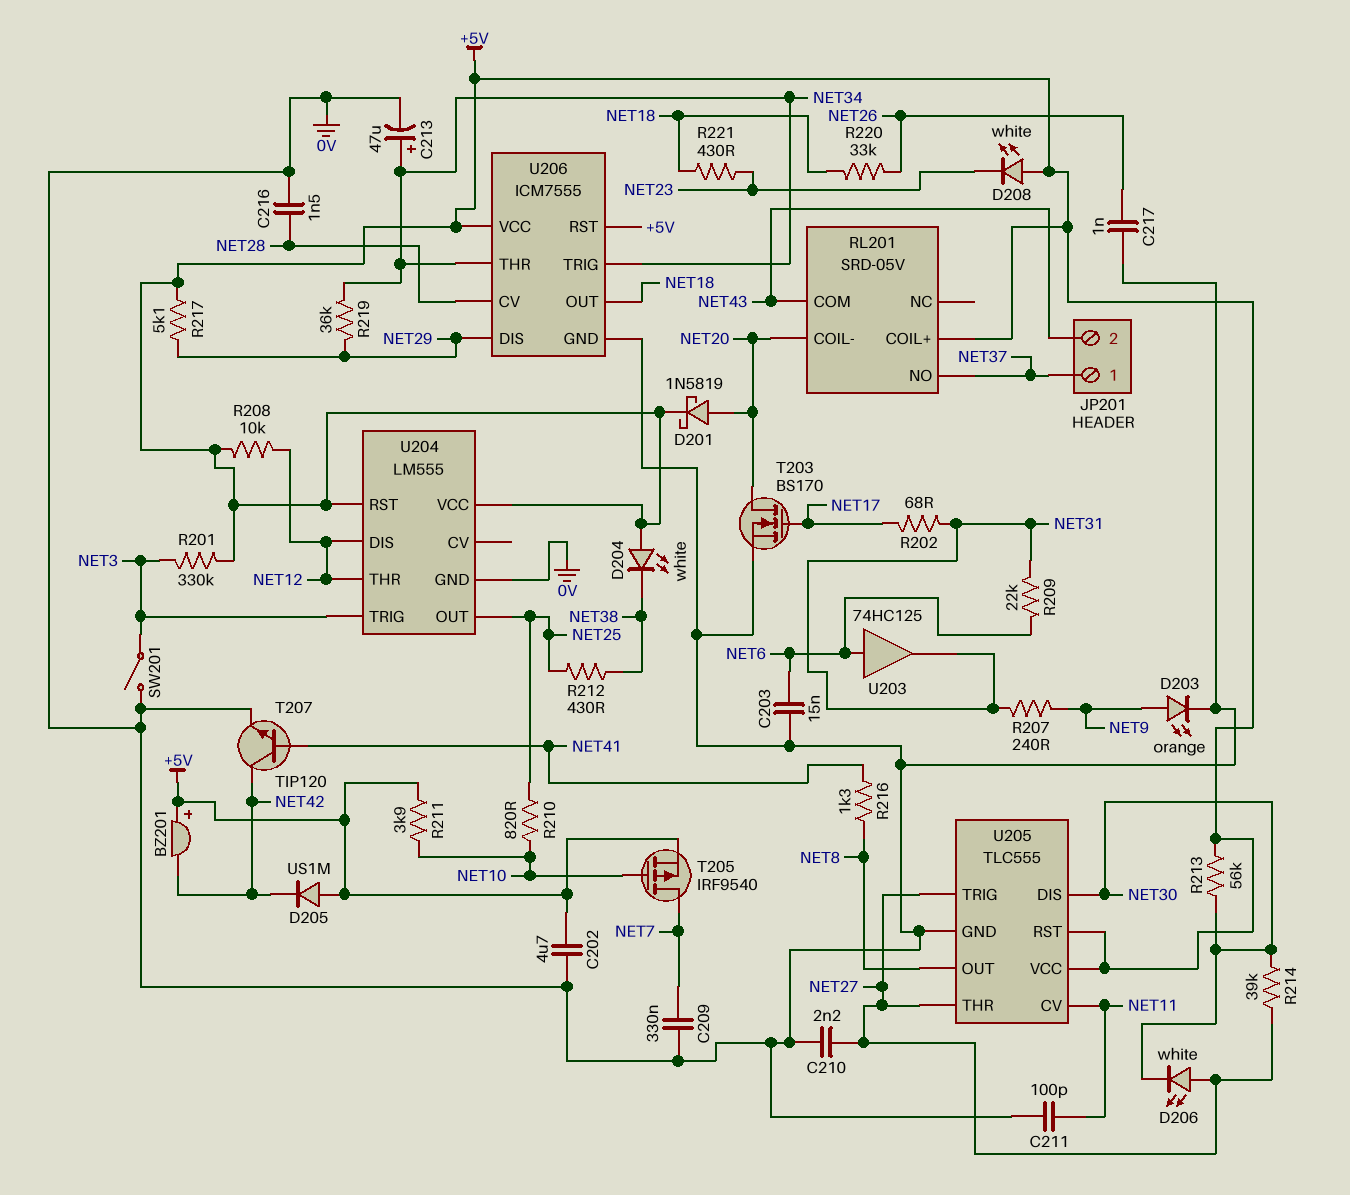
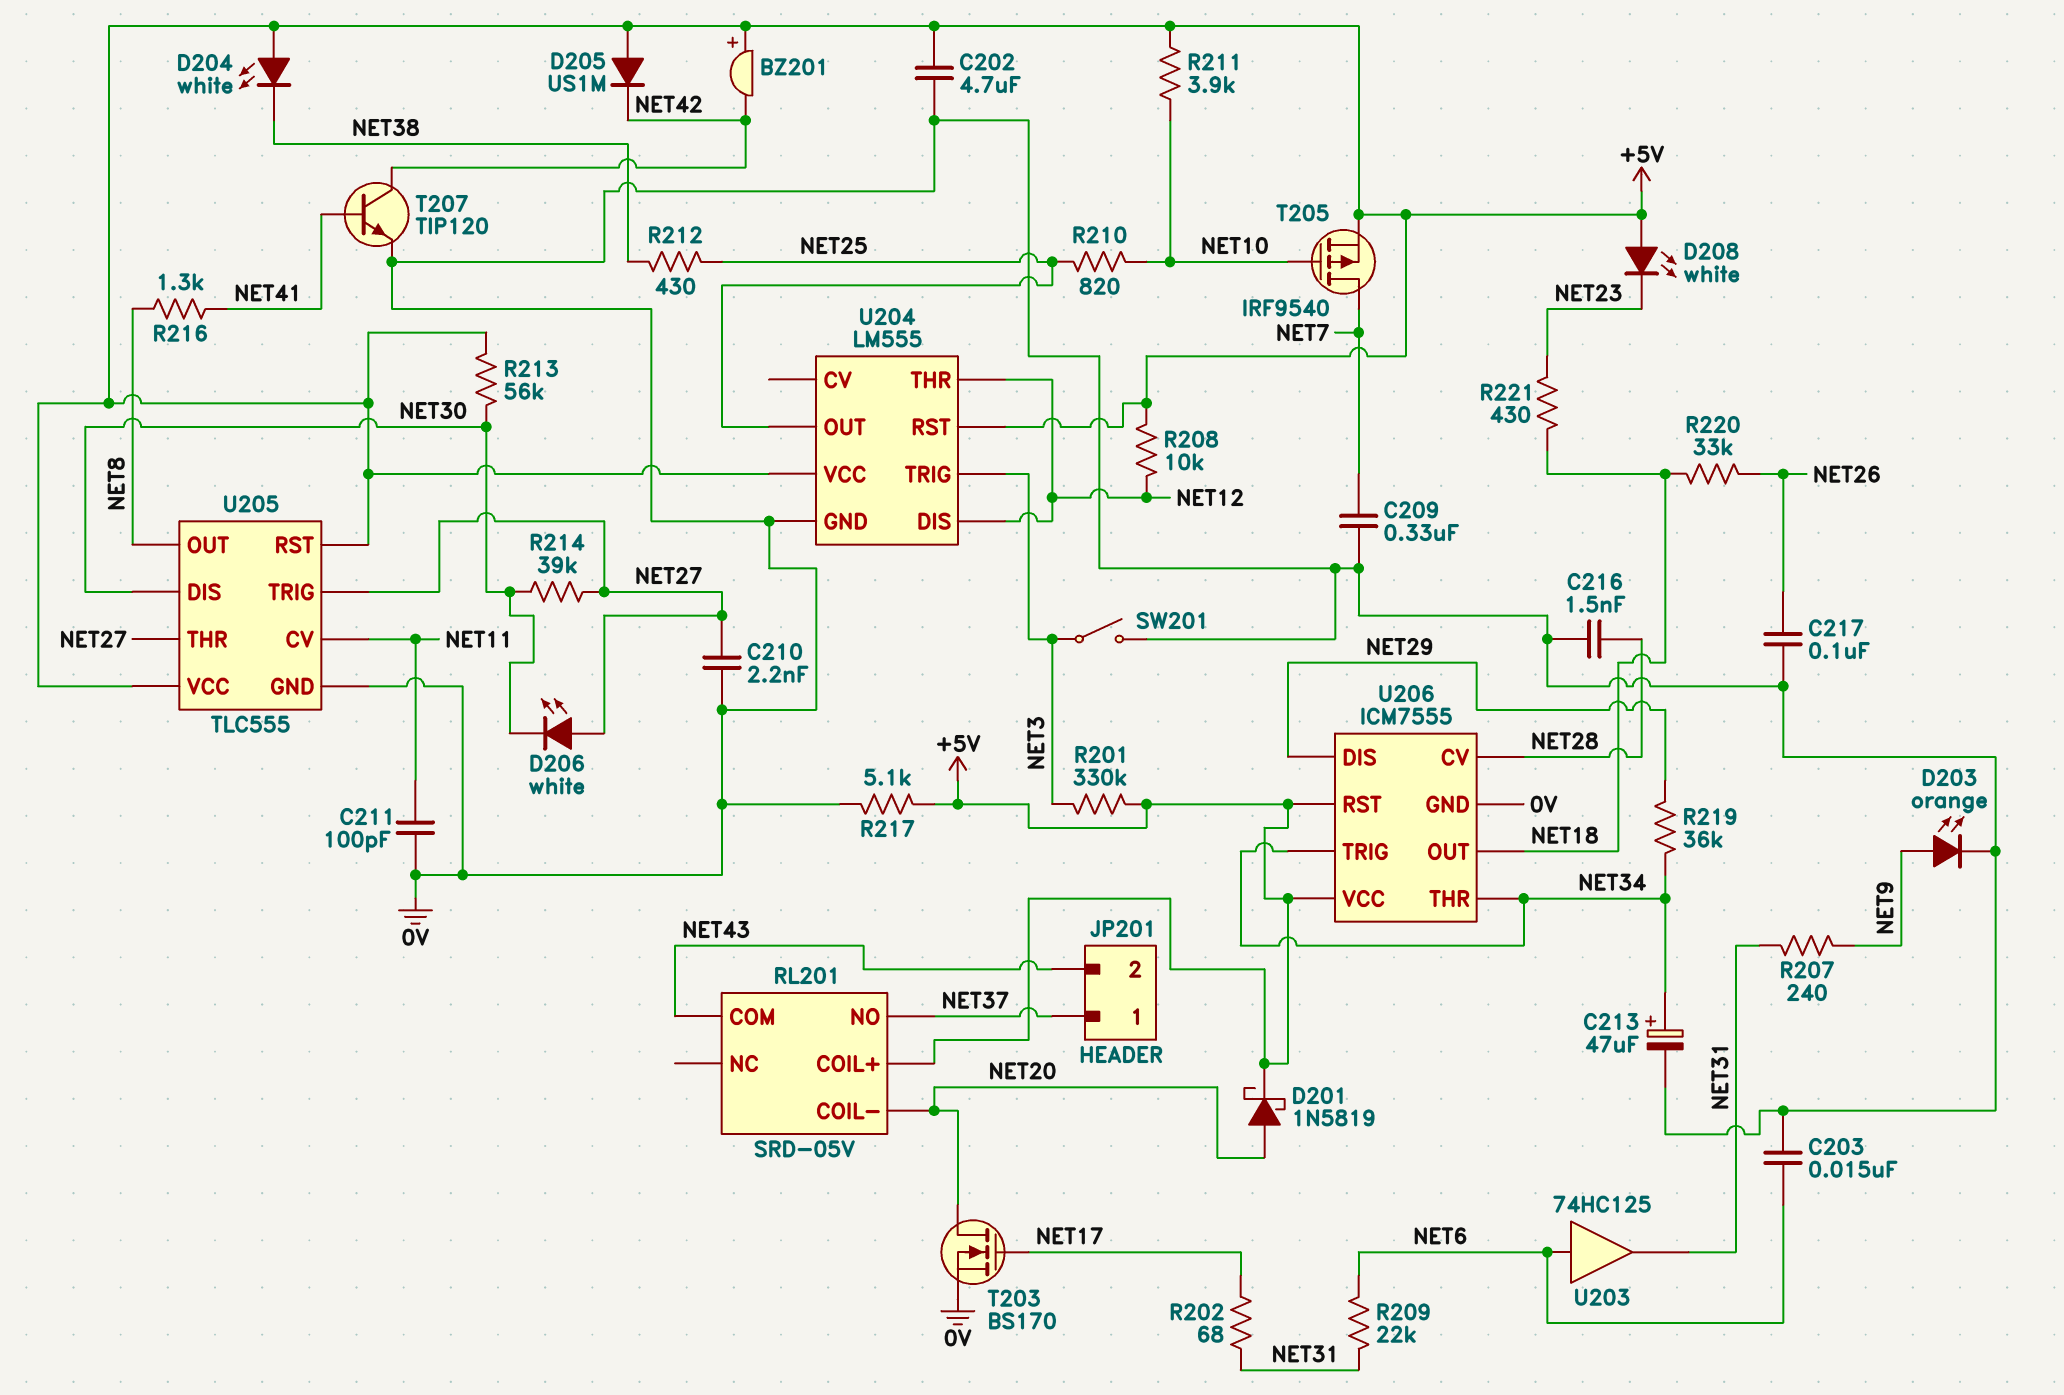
C217: 1nF (0V, NET26) -> 100nF (0V, NET26)
R217: 5.1k (+5V, NET29) -> 5.1k (+5V, 0V)

